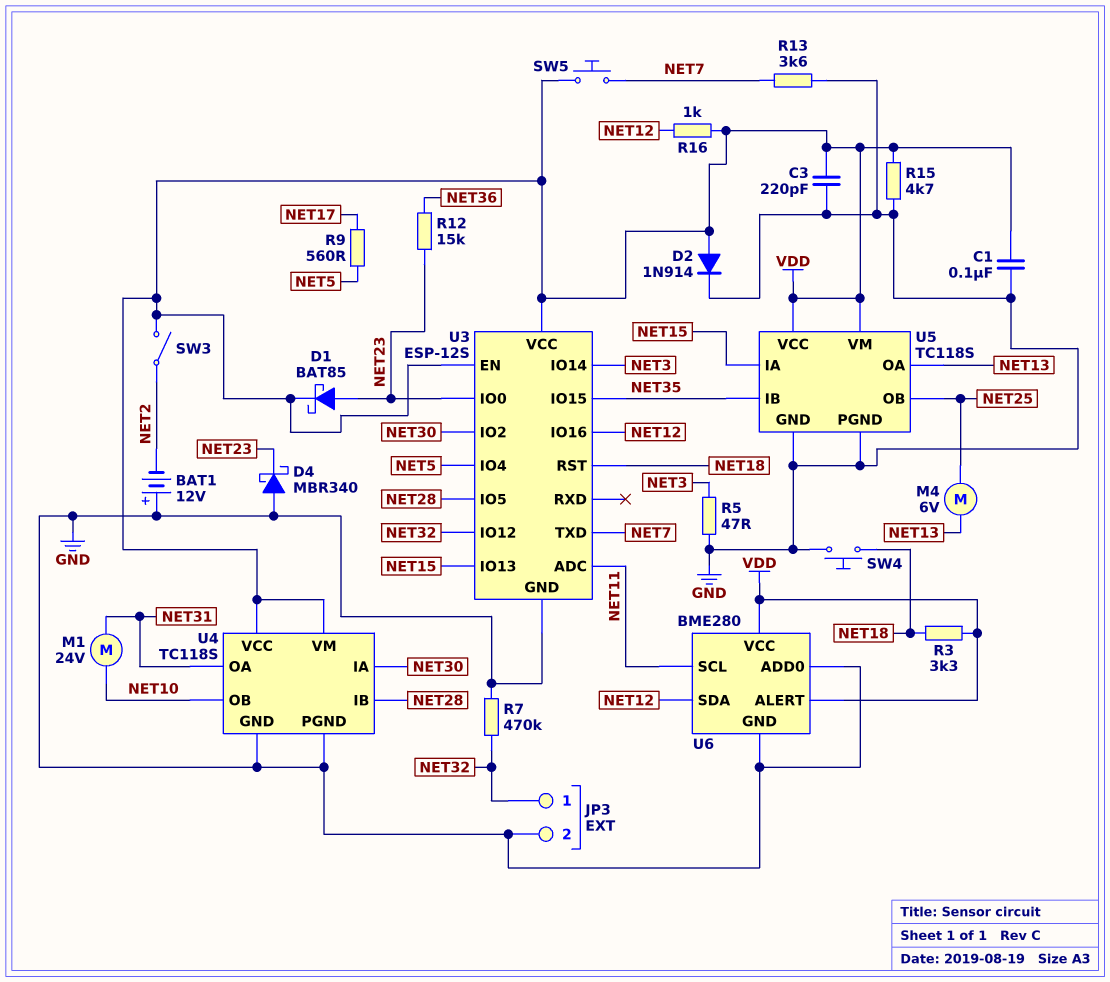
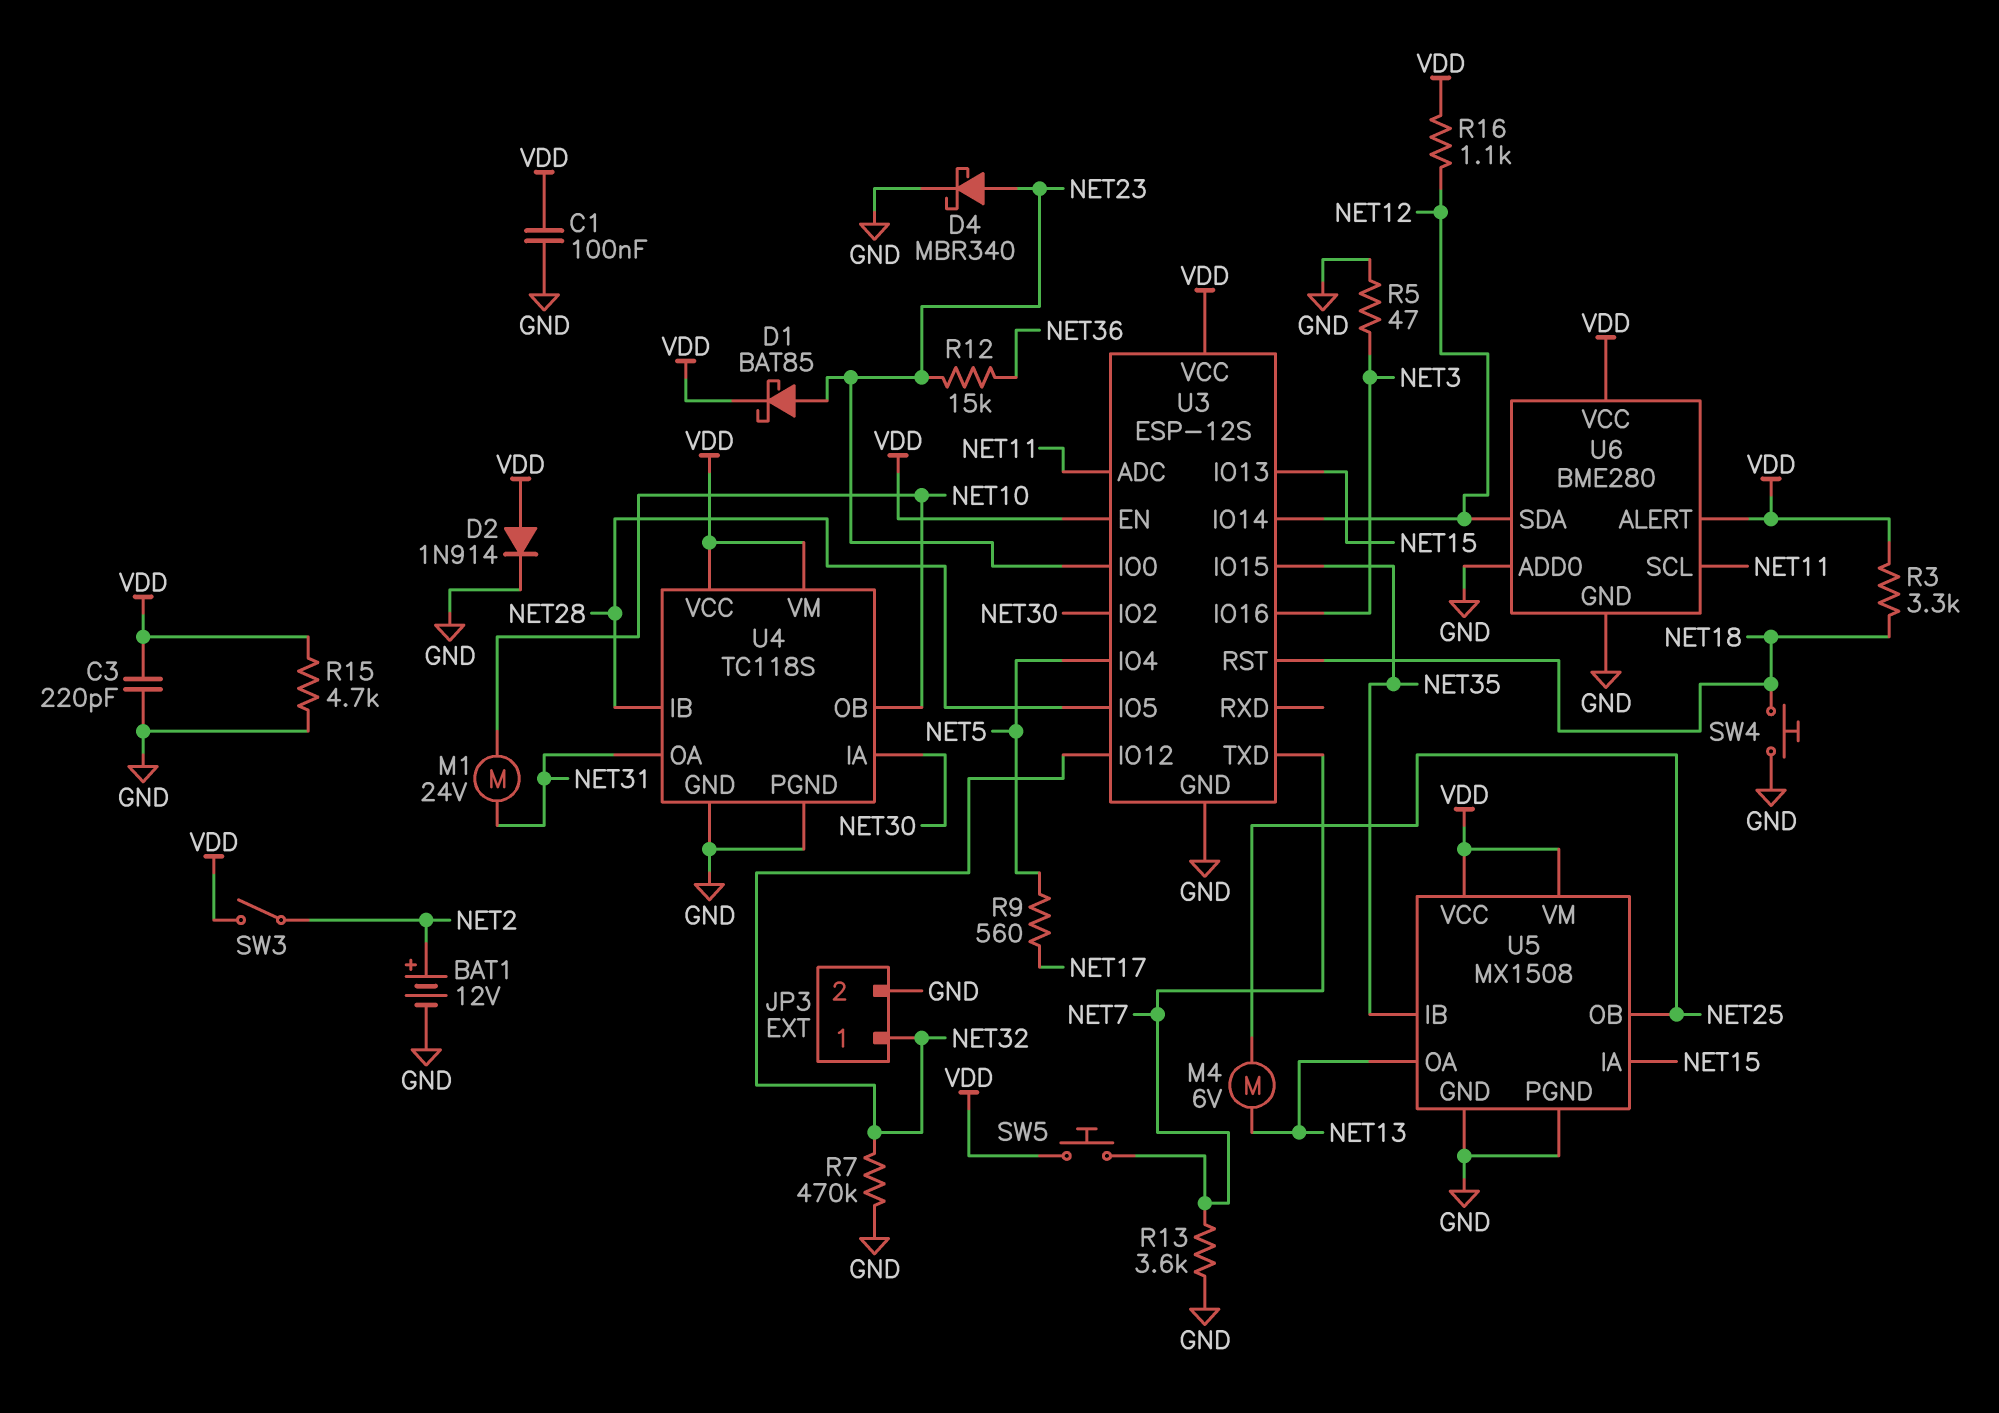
BAT1: 12V (plus GND, minus NET2) -> 12V (plus NET2, minus GND)
D4: schottky MBR340 (A GND, K NET23) -> schottky MBR340 (A NET23, K GND)
R16: 1k (NET12, VDD) -> 1.1k (NET12, VDD)
U3 pin IO14: NET3 -> NET12
U3 pin IO16: NET12 -> NET3
U5: TC118S -> MX1508

